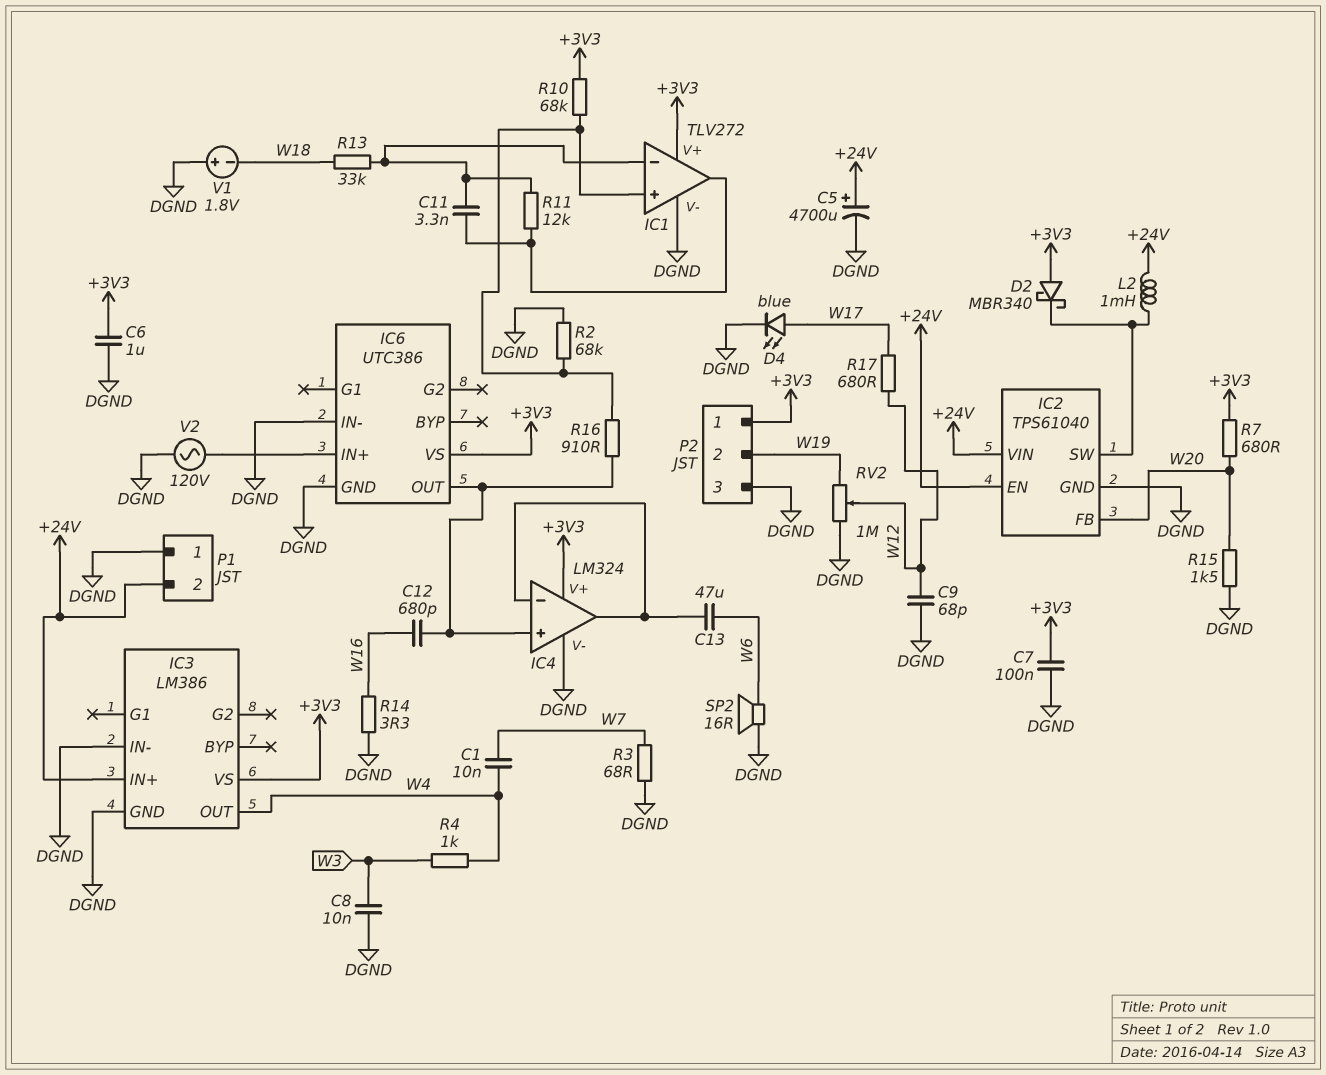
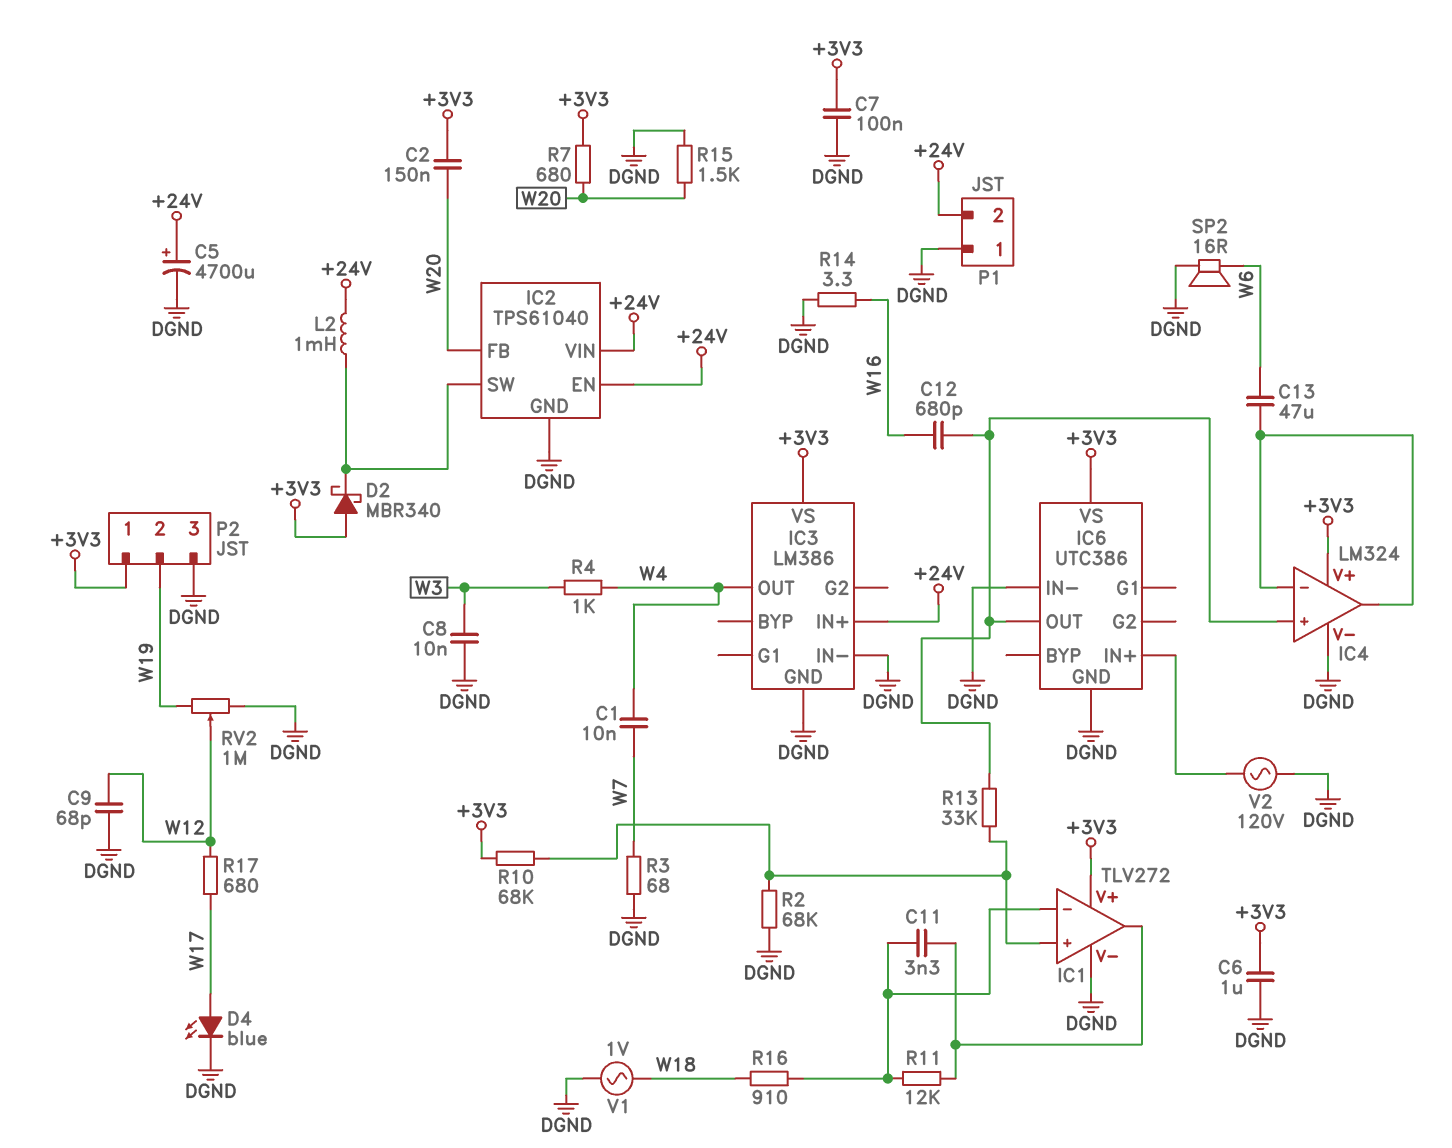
C2: none -> 150nF (+3V3, W20)
R13: 33k (IC1/in-, W18) -> 33k (IC1/in+, IC4/in+)
R16: 910 (IC1/in+, IC4/in+) -> 910 (IC1/in-, W18)
V1: 1.8V (plus DGND, minus W18) -> AC 1V (DGND, W18)

